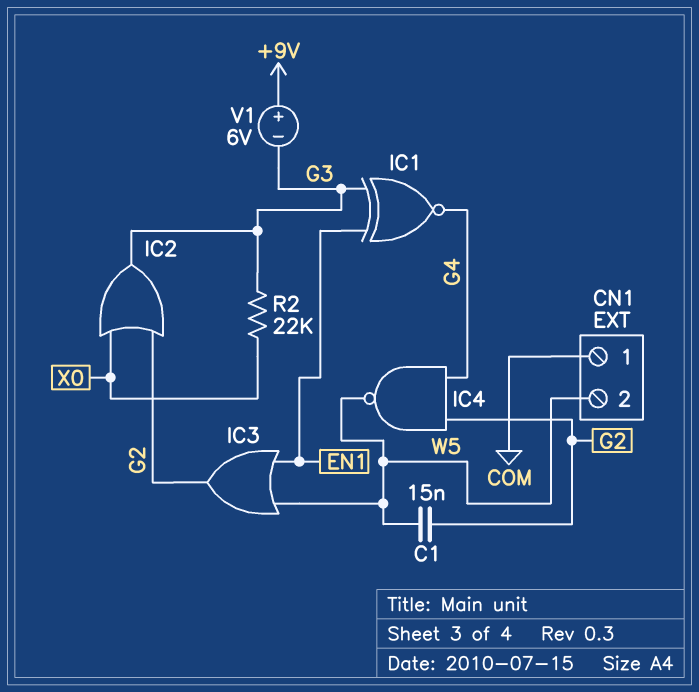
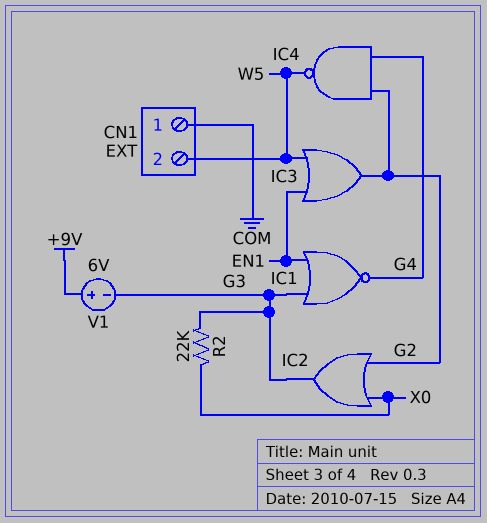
C1: 15nF (G2, W5) -> none
IC1: XNOR (in EN1, in G3, out G4) -> NOR (in EN1, in G3, out G4)

